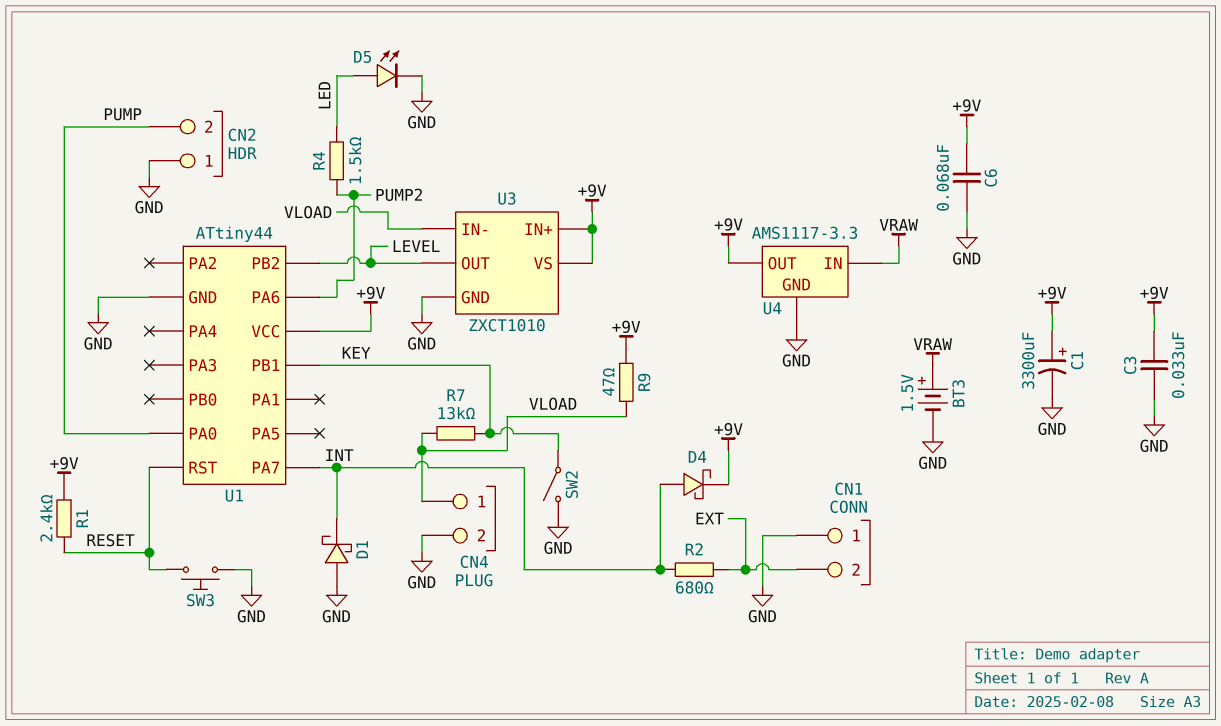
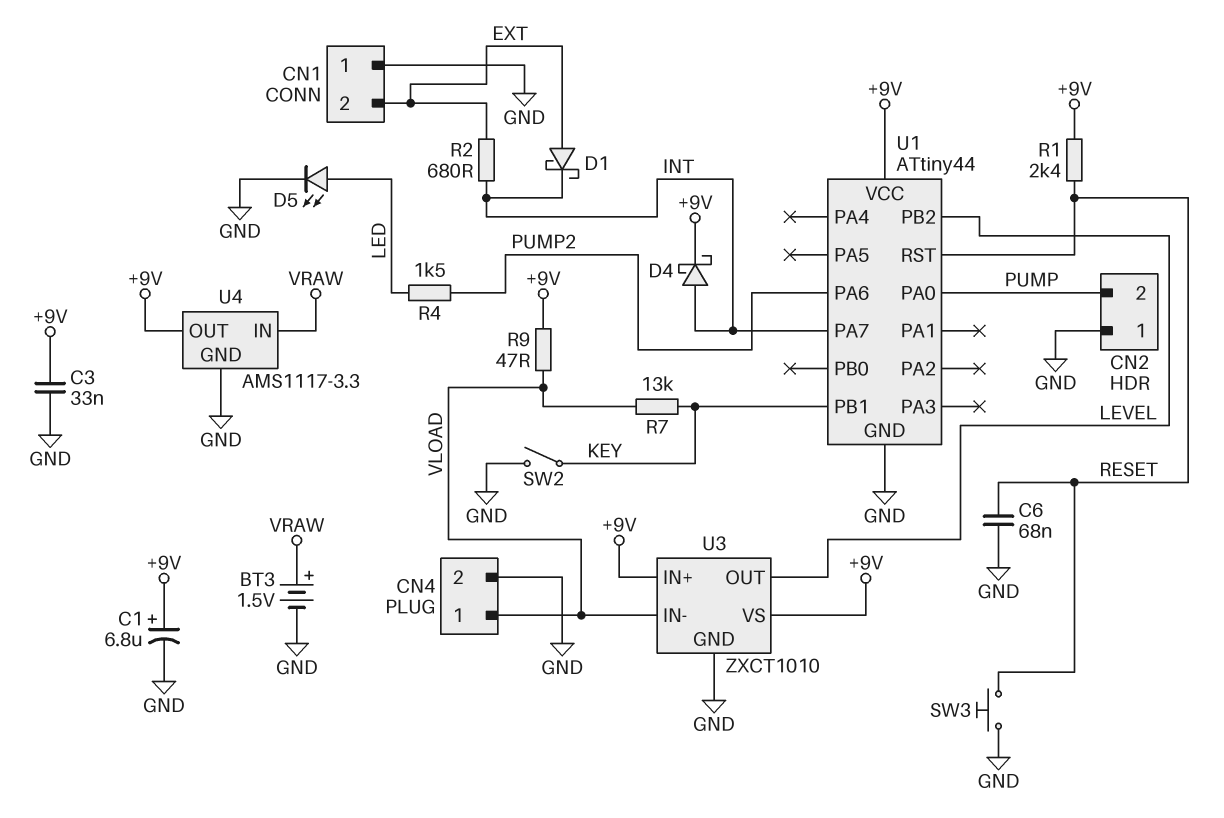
C1: 3300uF (plus +9V, minus GND) -> 6.8uF (plus +9V, minus GND)
C6: 68nF (+9V, GND) -> 68nF (GND, RESET)
D1: schottky (A GND, K INT) -> schottky (A EXT, K INT)

